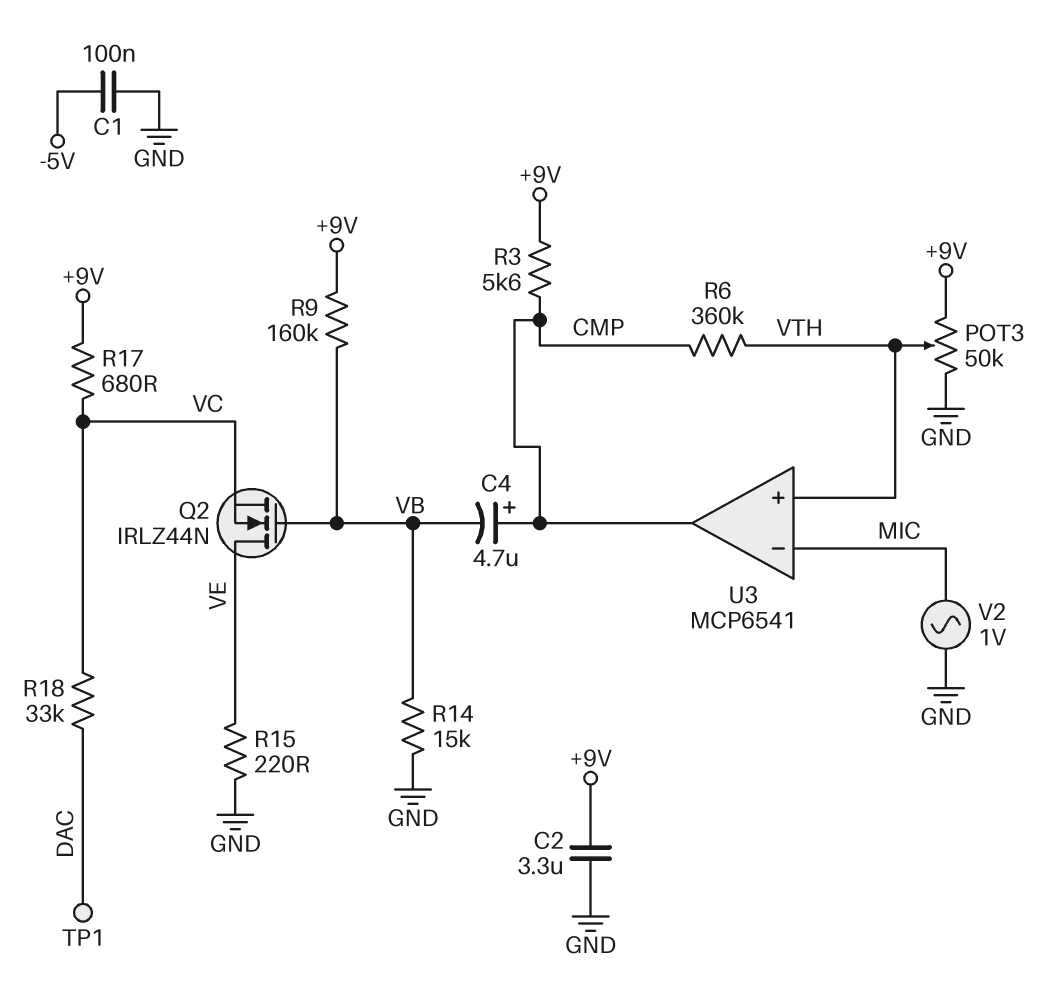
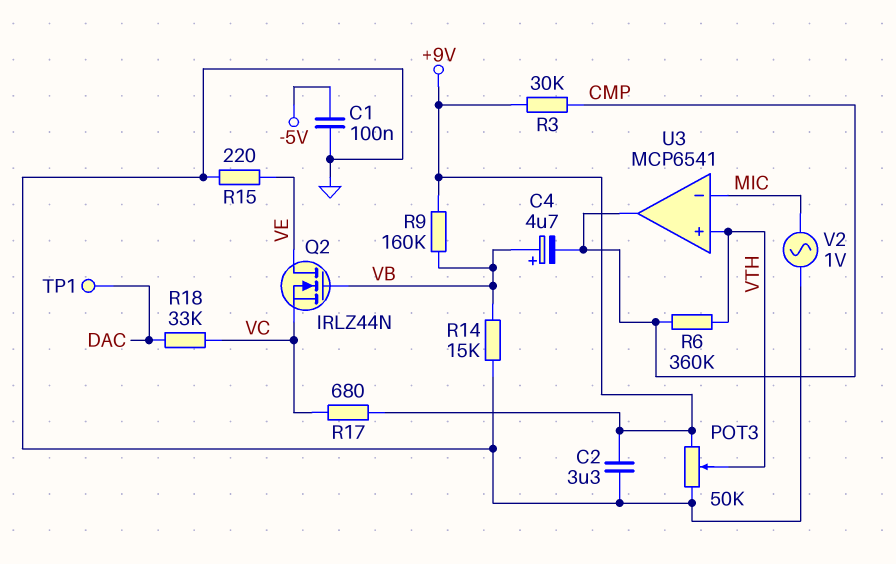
C4: 4.7uF (plus CMP, minus VB) -> 4.7uF (plus VB, minus CMP)
R3: 5.6k (+9V, CMP) -> 30k (+9V, CMP)

